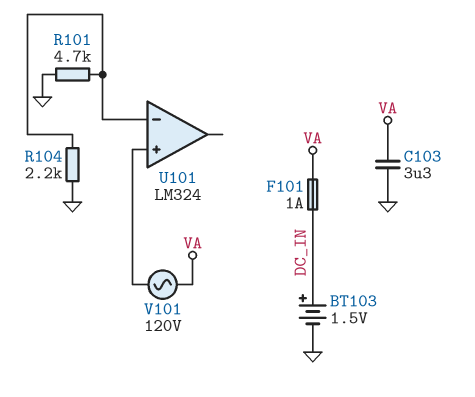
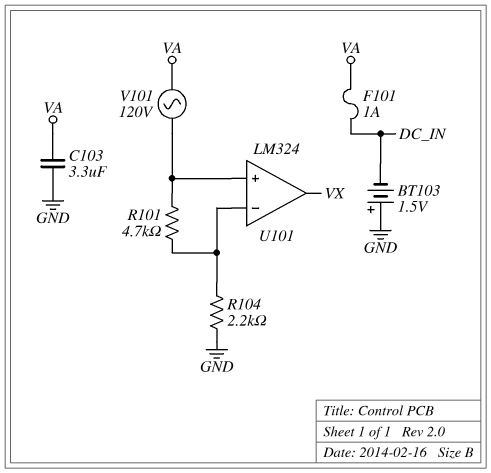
BT103: 1.5V (plus DC_IN, minus GND) -> 1.5V (plus GND, minus DC_IN)
R101: 4.7k (GND, U101/in-) -> 4.7k (U101/in+, U101/in-)
U101 pin out: none -> VX

